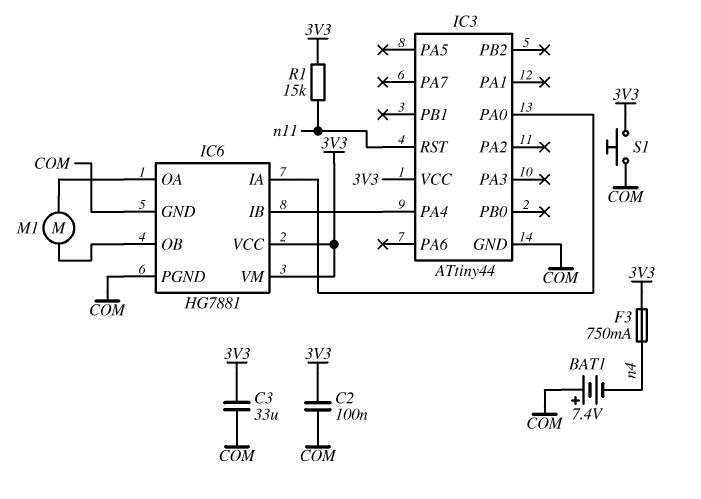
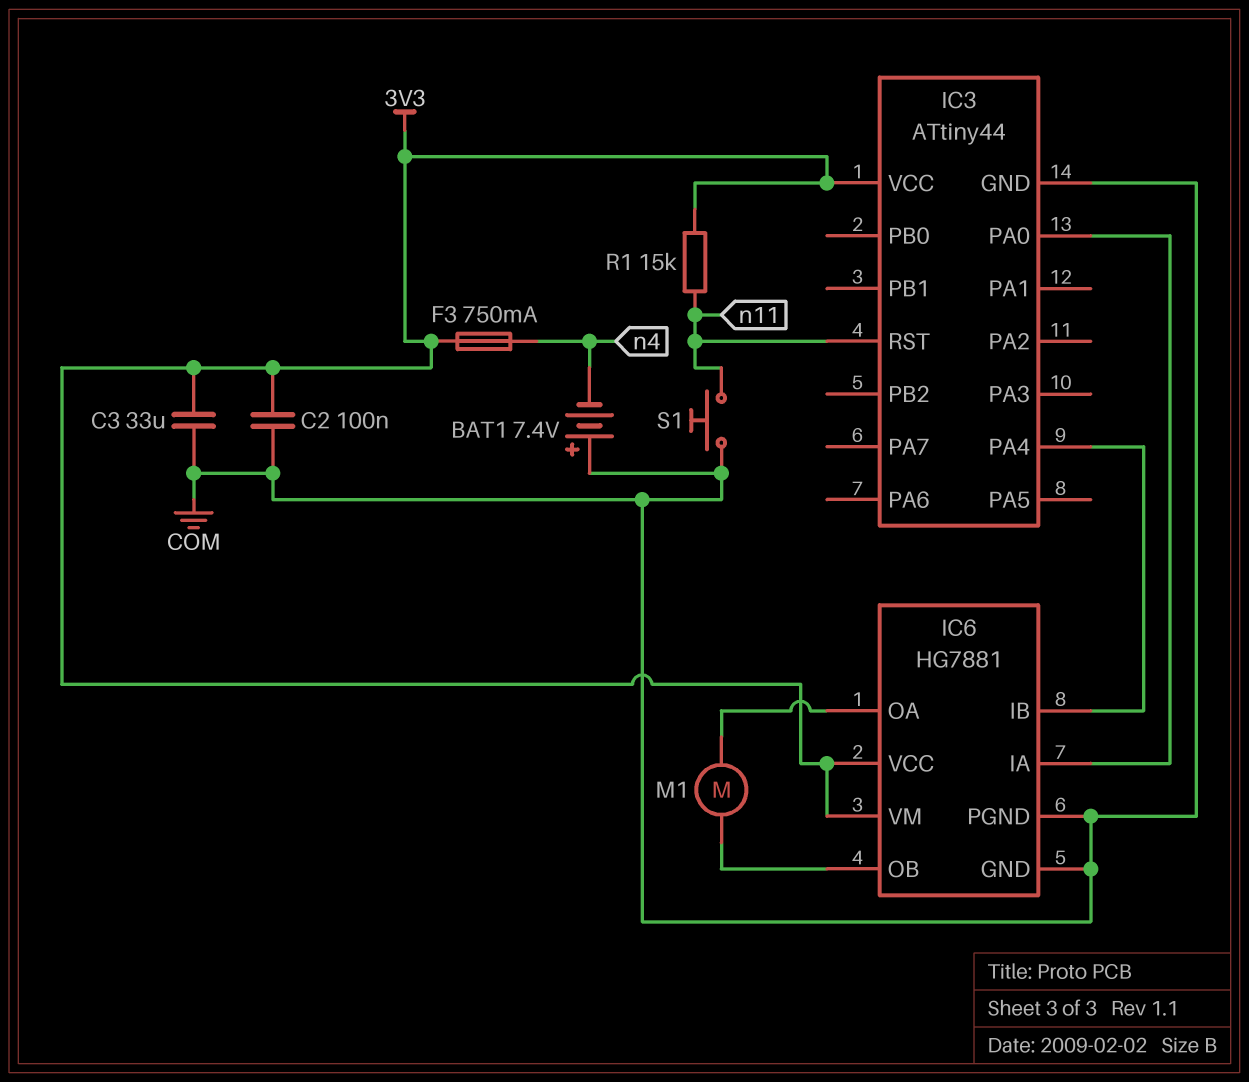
S1: button (3V3, COM) -> button (COM, n11)

